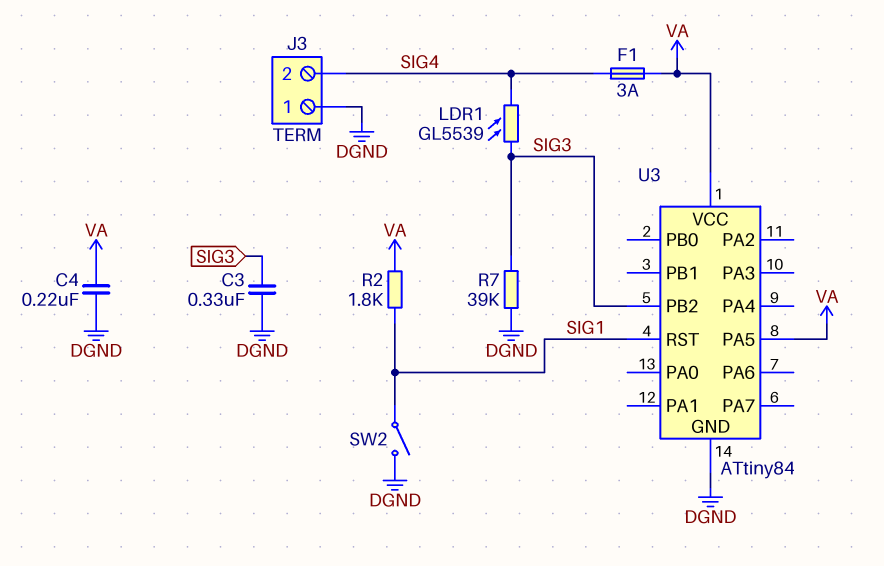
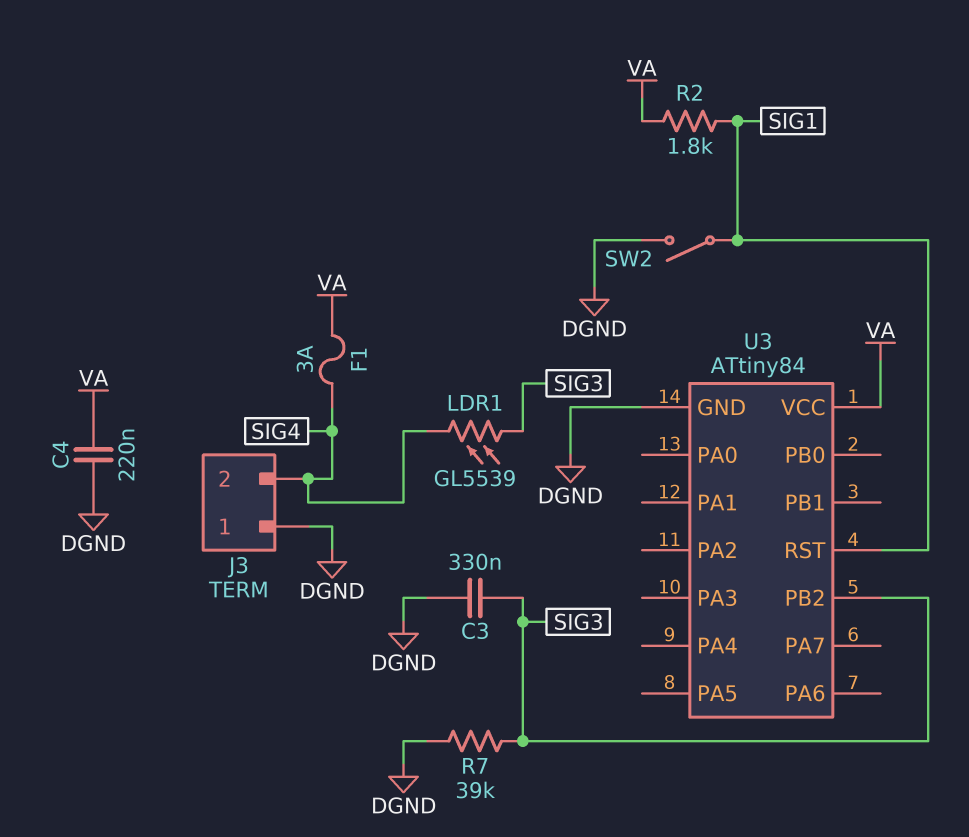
U3 pin PA5: VA -> none

